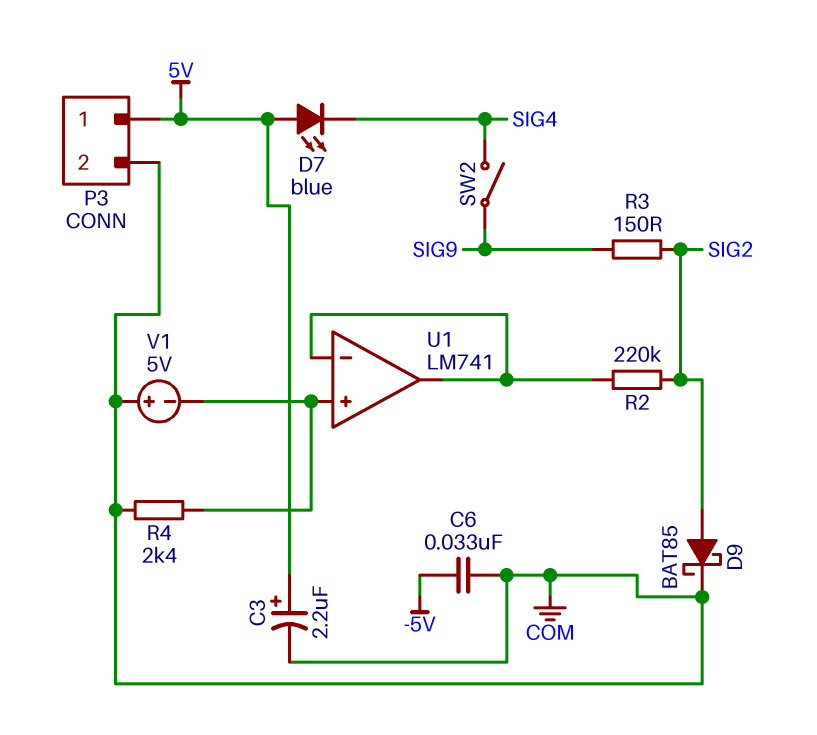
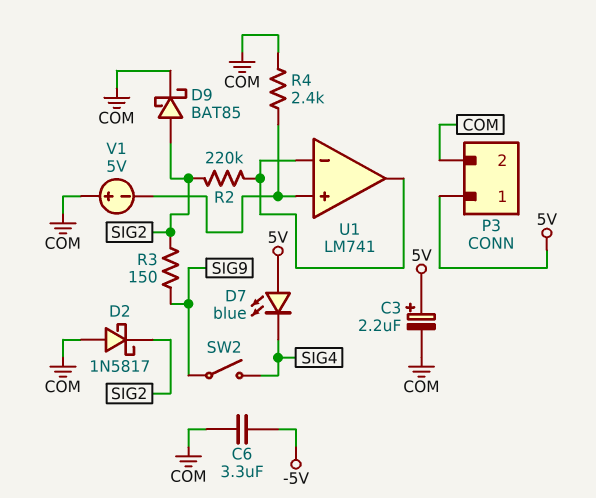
C6: 33nF (-5V, COM) -> 3.3uF (-5V, COM)
D2: none -> schottky 1N5817 (A COM, K SIG2)

